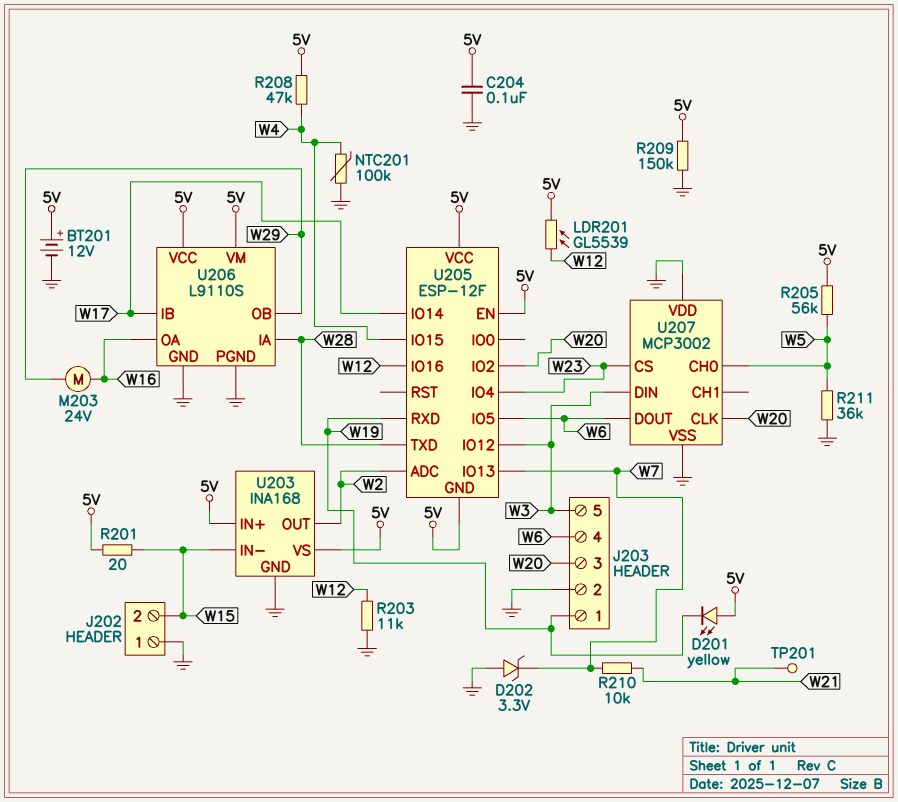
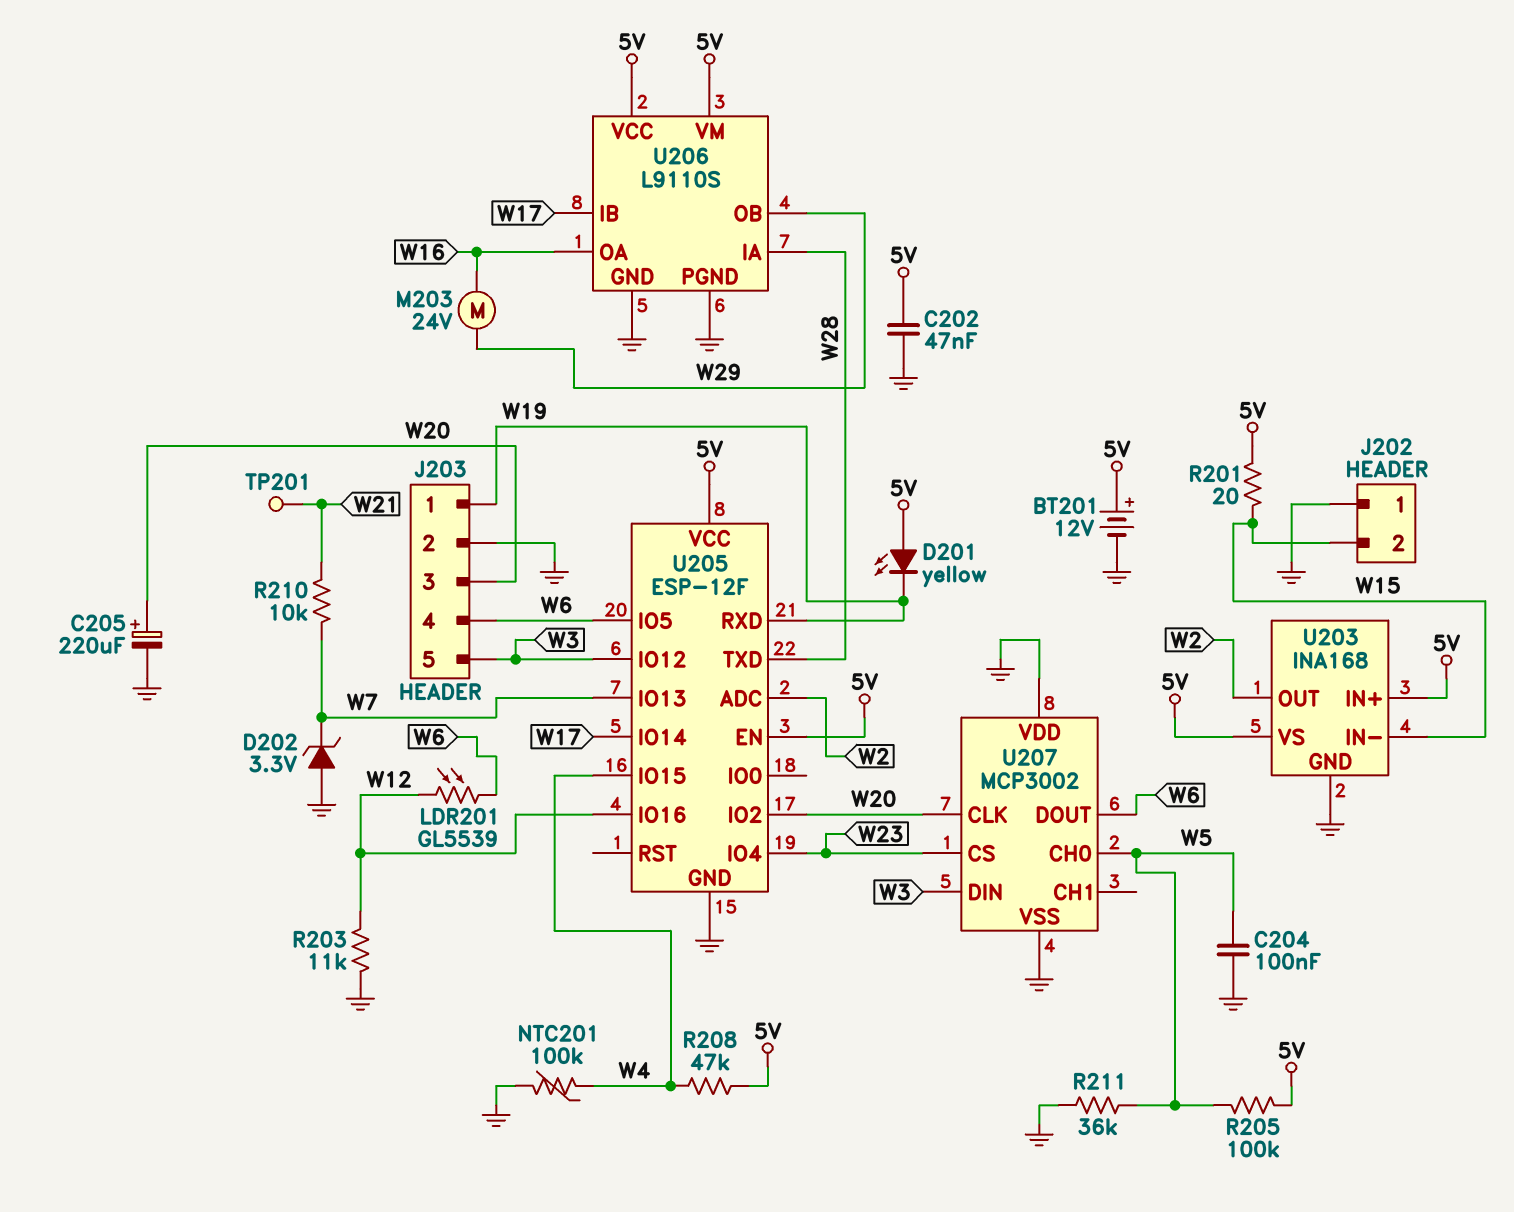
C202: none -> 47nF (5V, GND)
C204: 100nF (5V, GND) -> 100nF (GND, W5)
C205: none -> 220uF (plus W20, minus GND)
LDR201: GL5539 (5V, W12) -> GL5539 (W6, W12)
R205: 56k (5V, W5) -> 100k (5V, W5)
R209: 150k (5V, GND) -> none
U205 pin GND: 5V -> GND

